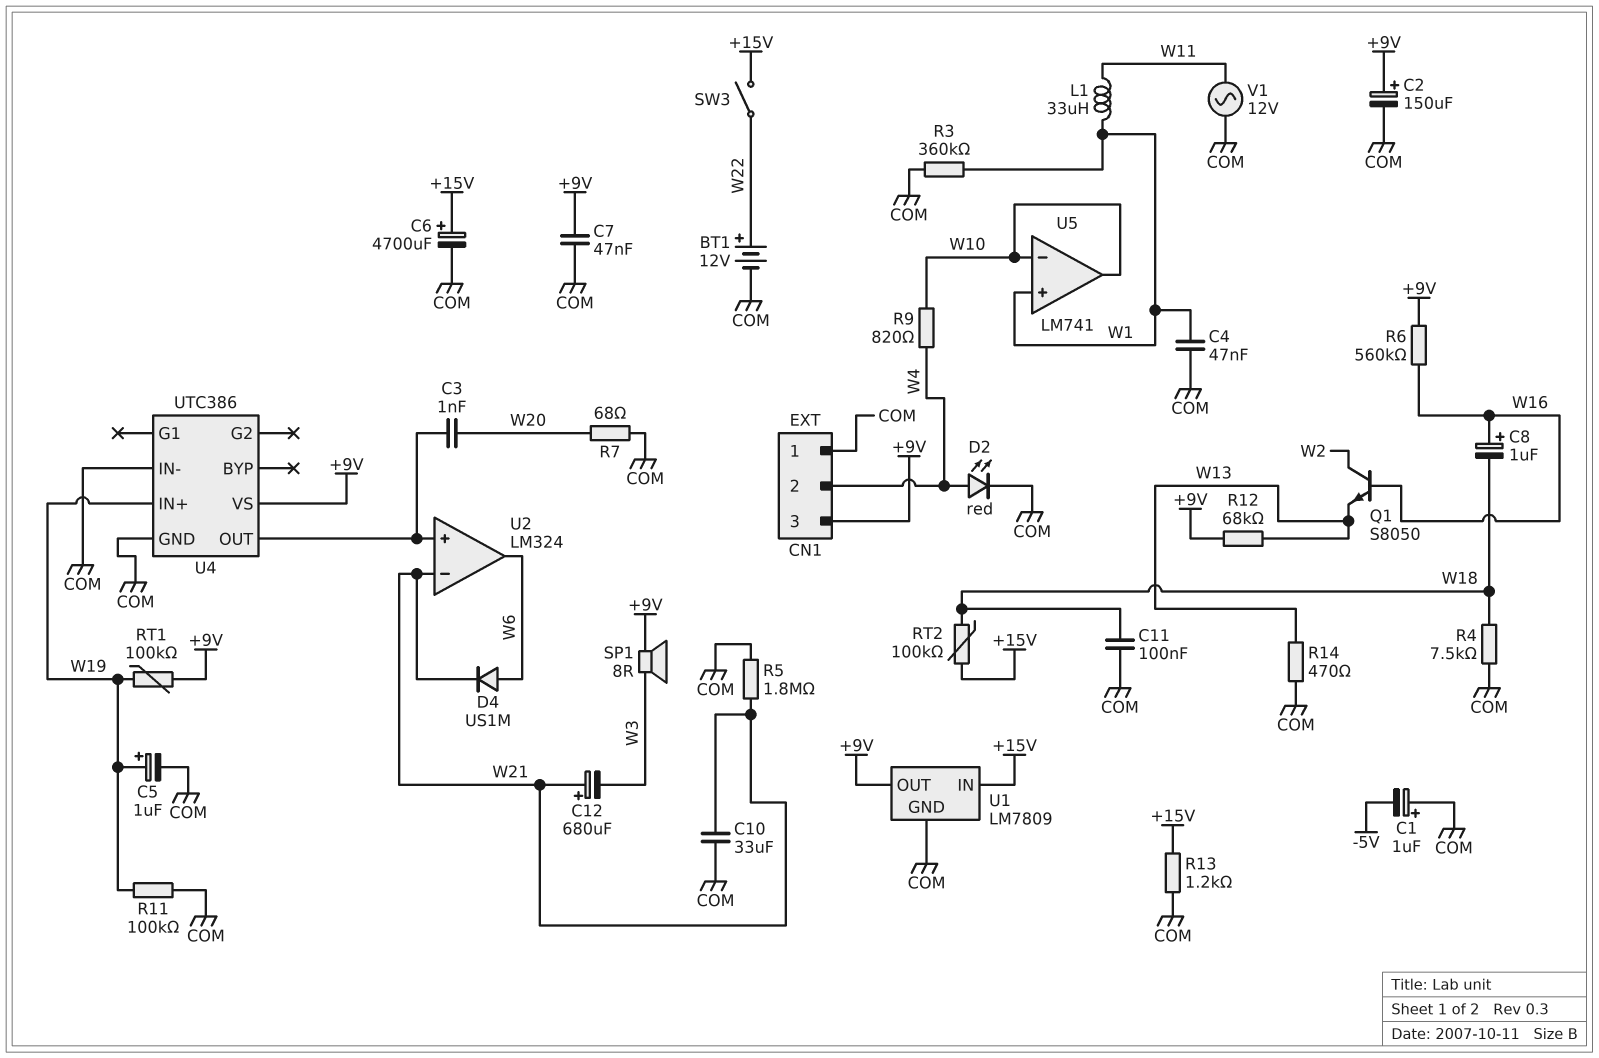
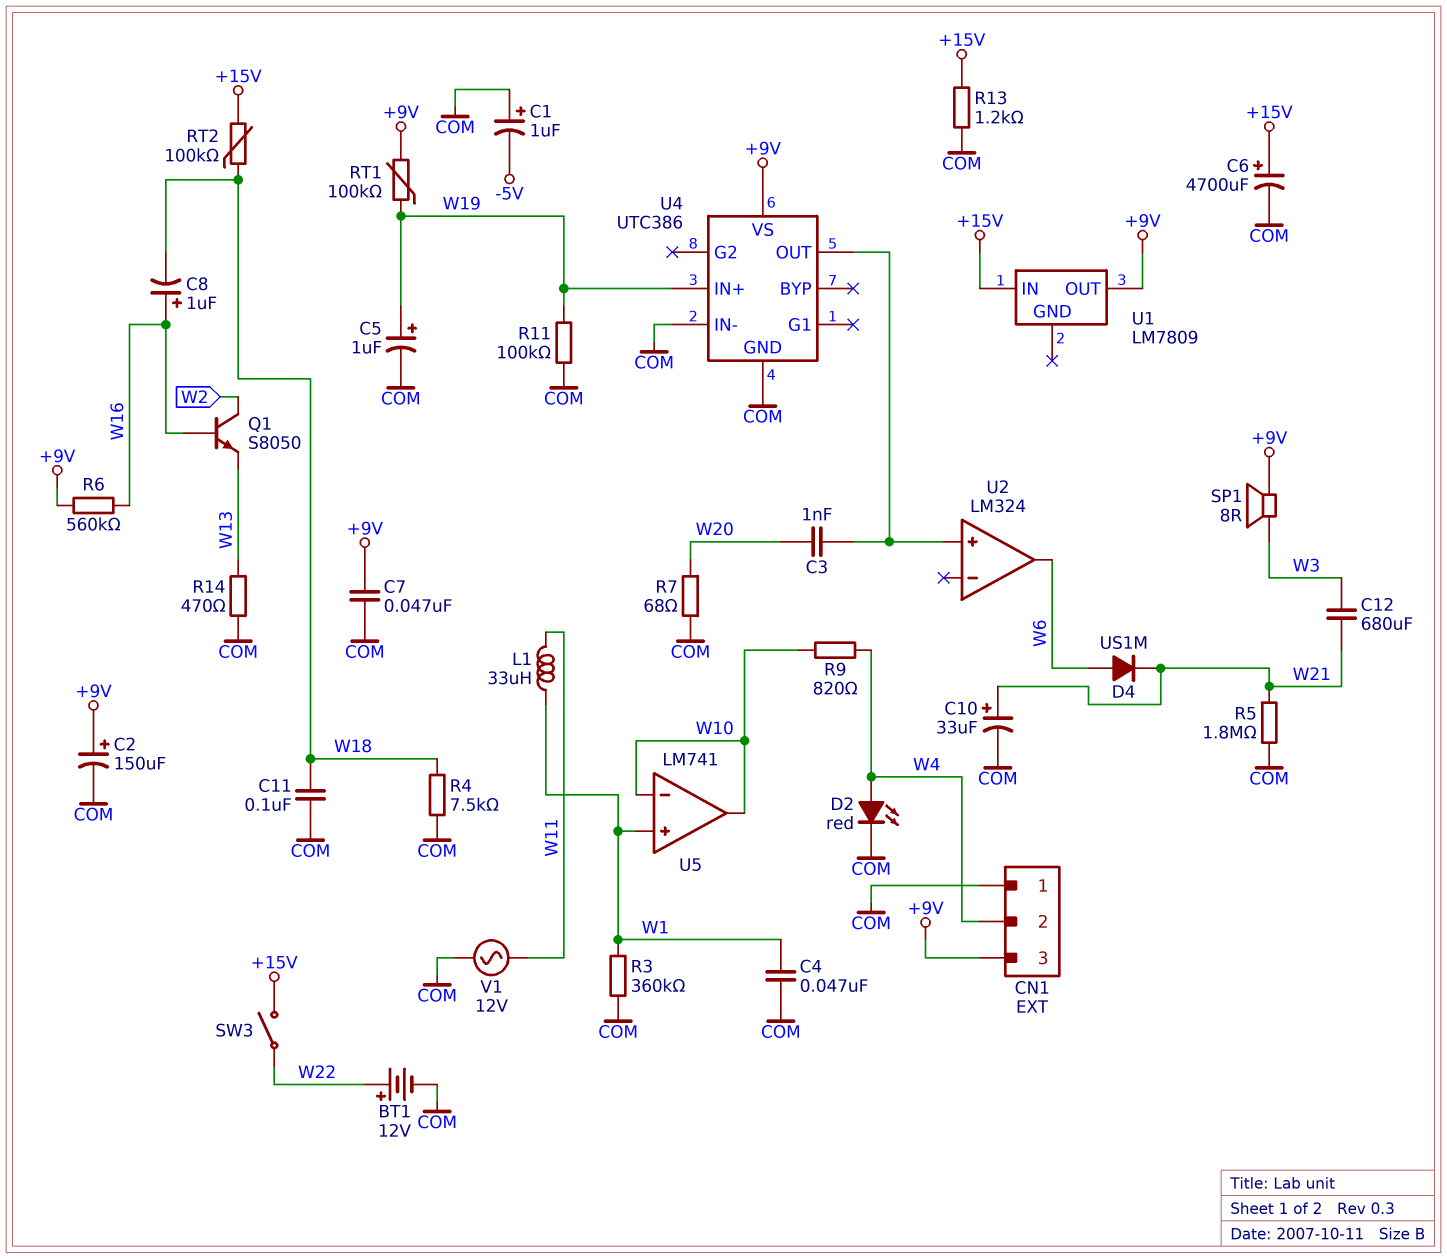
C10: 33uF (COM, W21) -> 33uF (plus W21, minus COM)
C12: 680uF (plus W21, minus W3) -> 680uF (W3, W21)
R12: 68k (+9V, W13) -> none
U1 pin GND: COM -> none
U2 pin in-: W21 -> none

